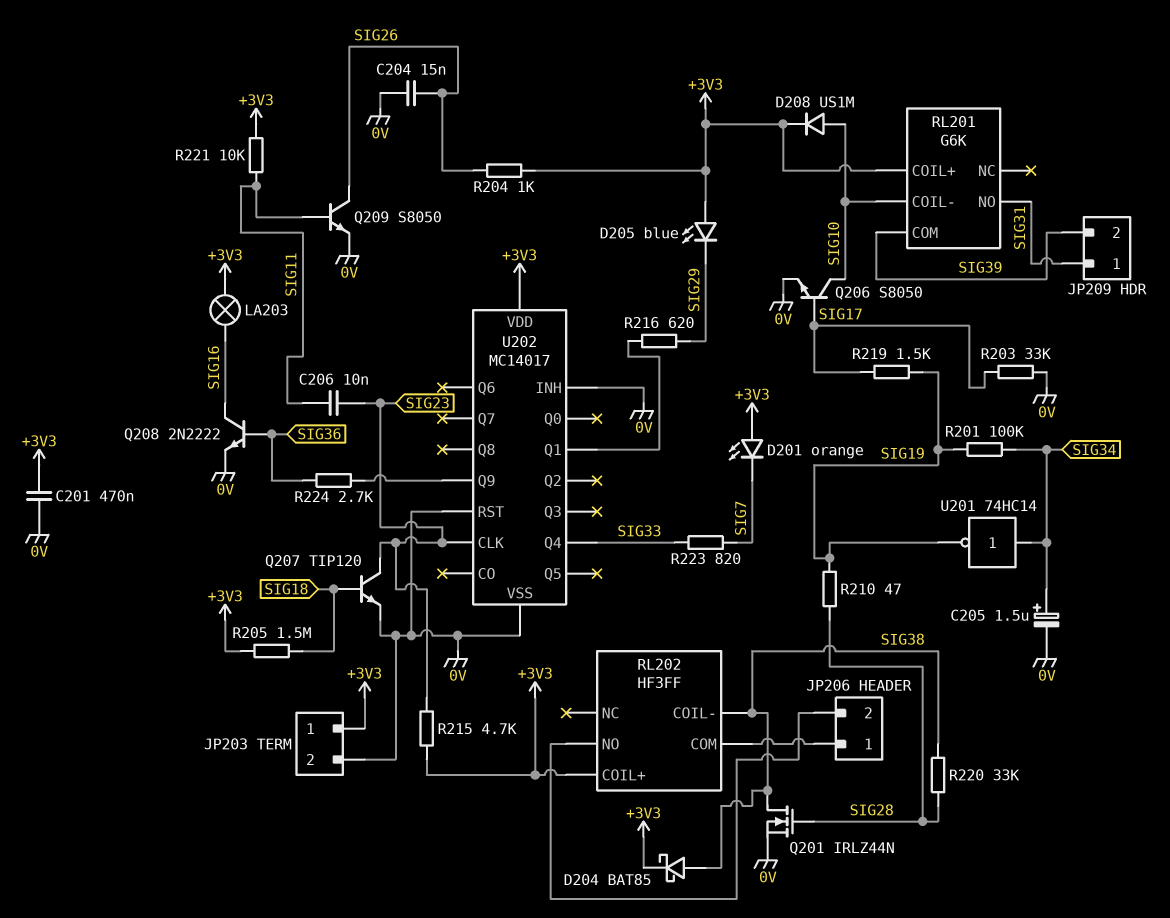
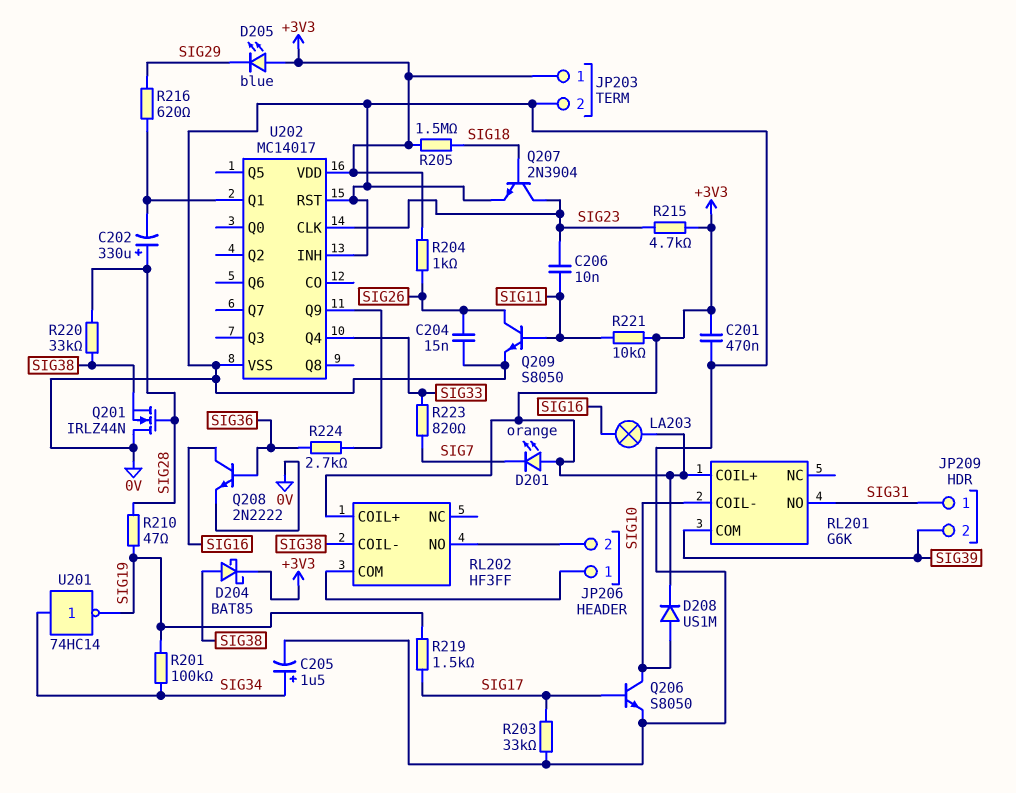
C202: none -> 330uF (plus SIG28, minus U202/Q1)
Q201: NMOS IRLZ44N (G SIG28, D SIG38, S 0V) -> NMOS IRLZ44N (G SIG28, D 0V, S SIG38)
Q207: NPN TIP120 (B SIG18, C SIG23, E 0V) -> NPN 2N3904 (B SIG18, C SIG23, E 0V)

